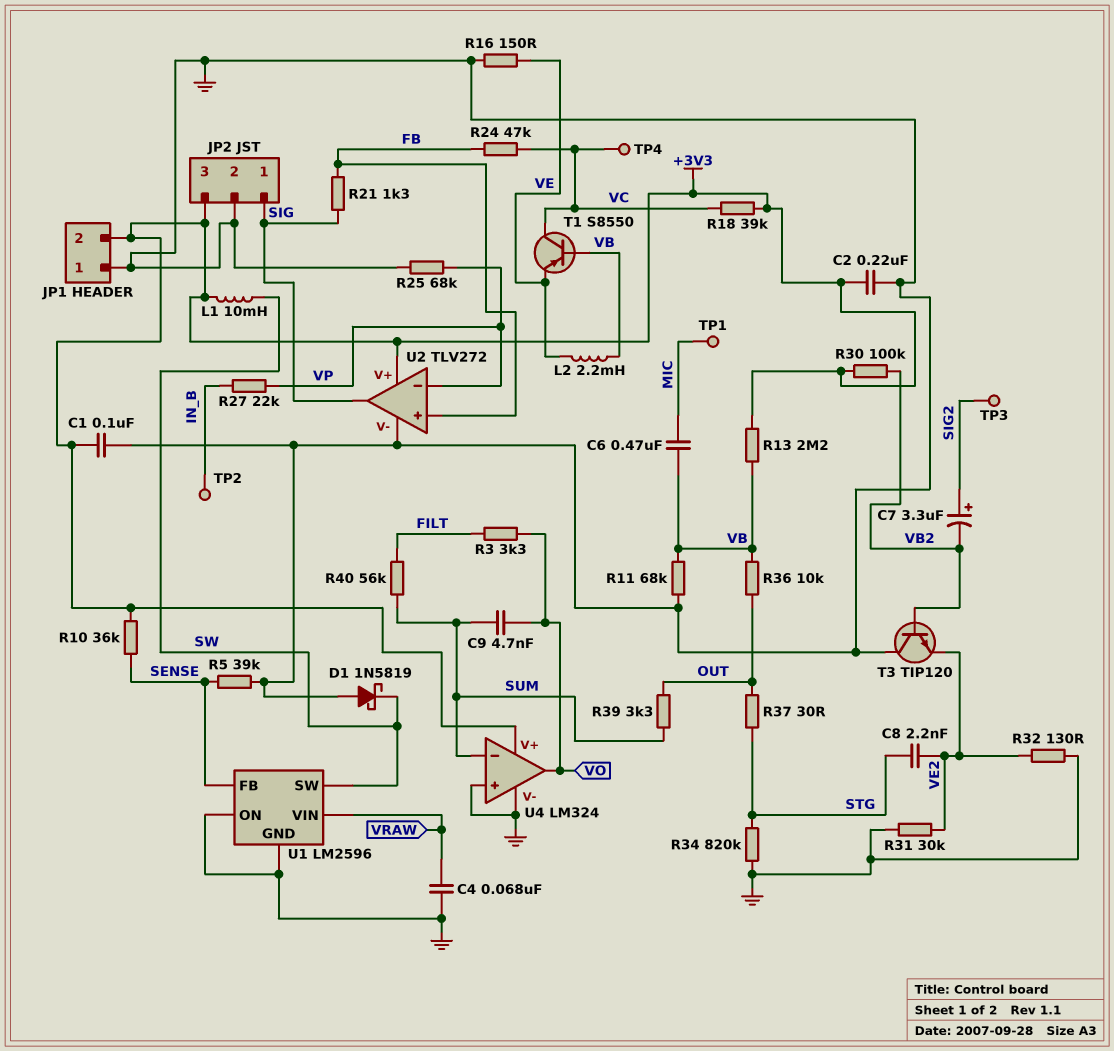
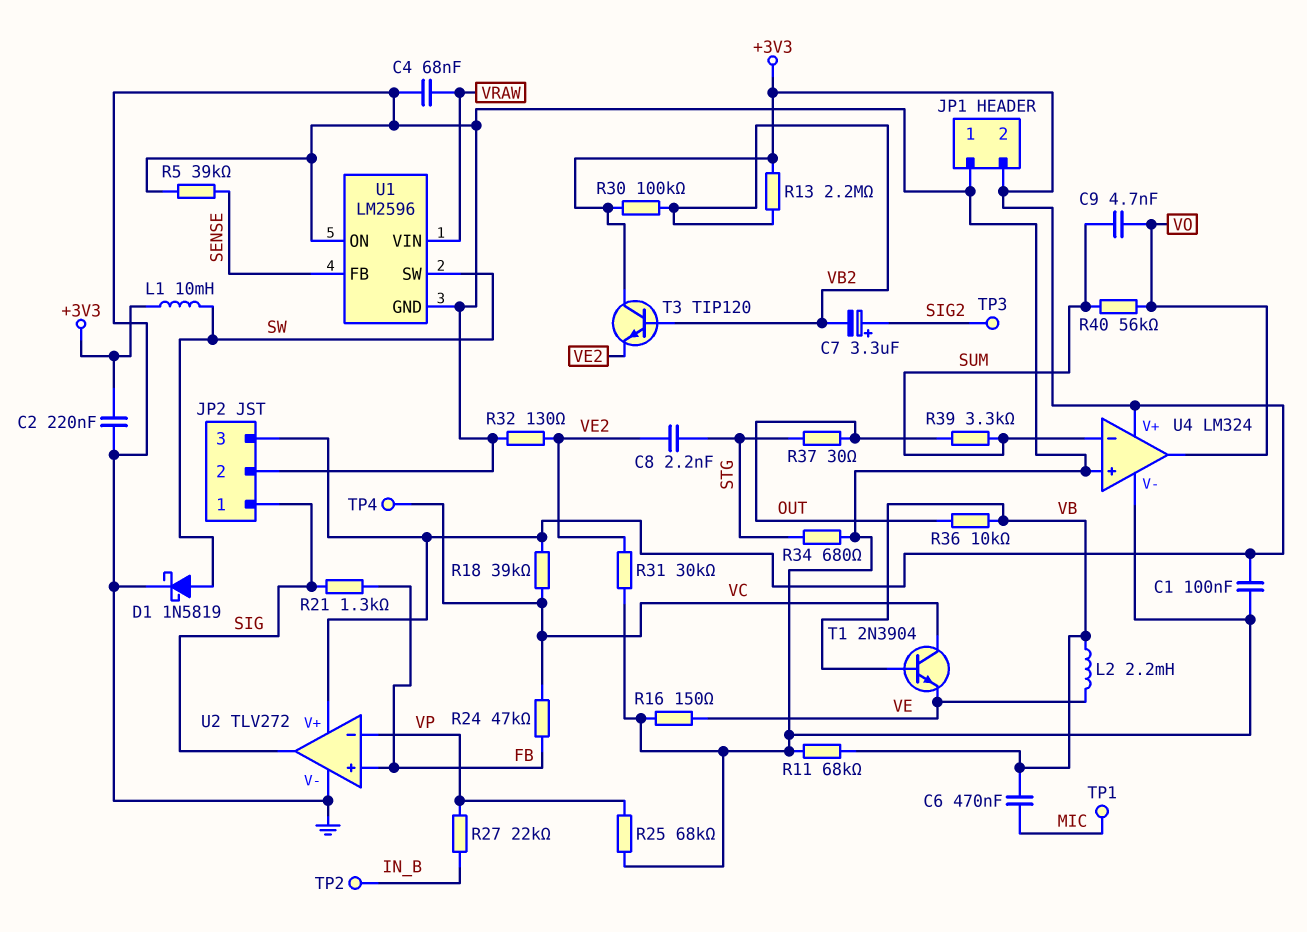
D1: schottky 1N5819 (A GND, K SW) -> schottky 1N5819 (A SW, K GND)
R3: 3.3k (FILT, VO) -> none
R10: 36k (+3V3, SENSE) -> none
R13: 2.2M (+3V3, VB) -> 2.2M (+3V3, VB2)
R34: 820k (GND, STG) -> 680 (GND, STG)
R40: 56k (FILT, SUM) -> 56k (SUM, VO)
T1: PNP S8550 (B VB, C VC, E VE) -> NPN 2N3904 (B VB, C VC, E VE)
T3: NPN TIP120 (B VB2, C GND, E VE2) -> NPN TIP120 (B VB2, C +3V3, E VE2)

